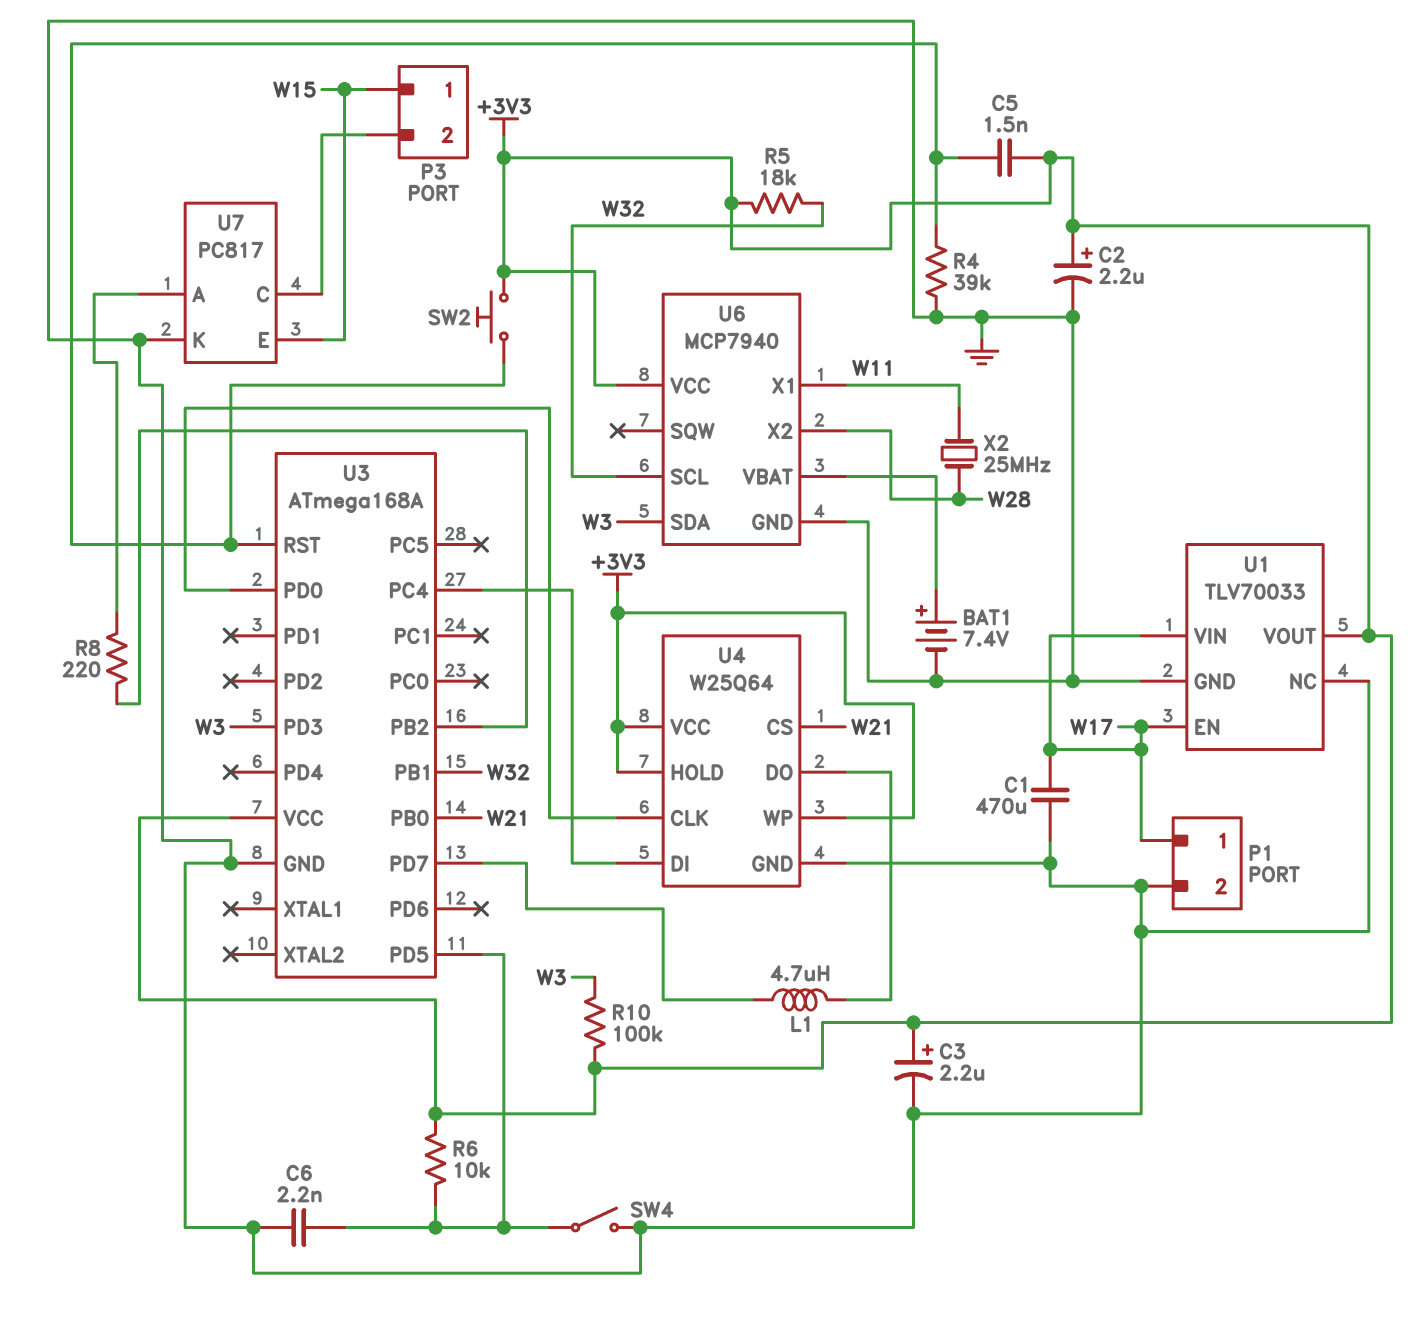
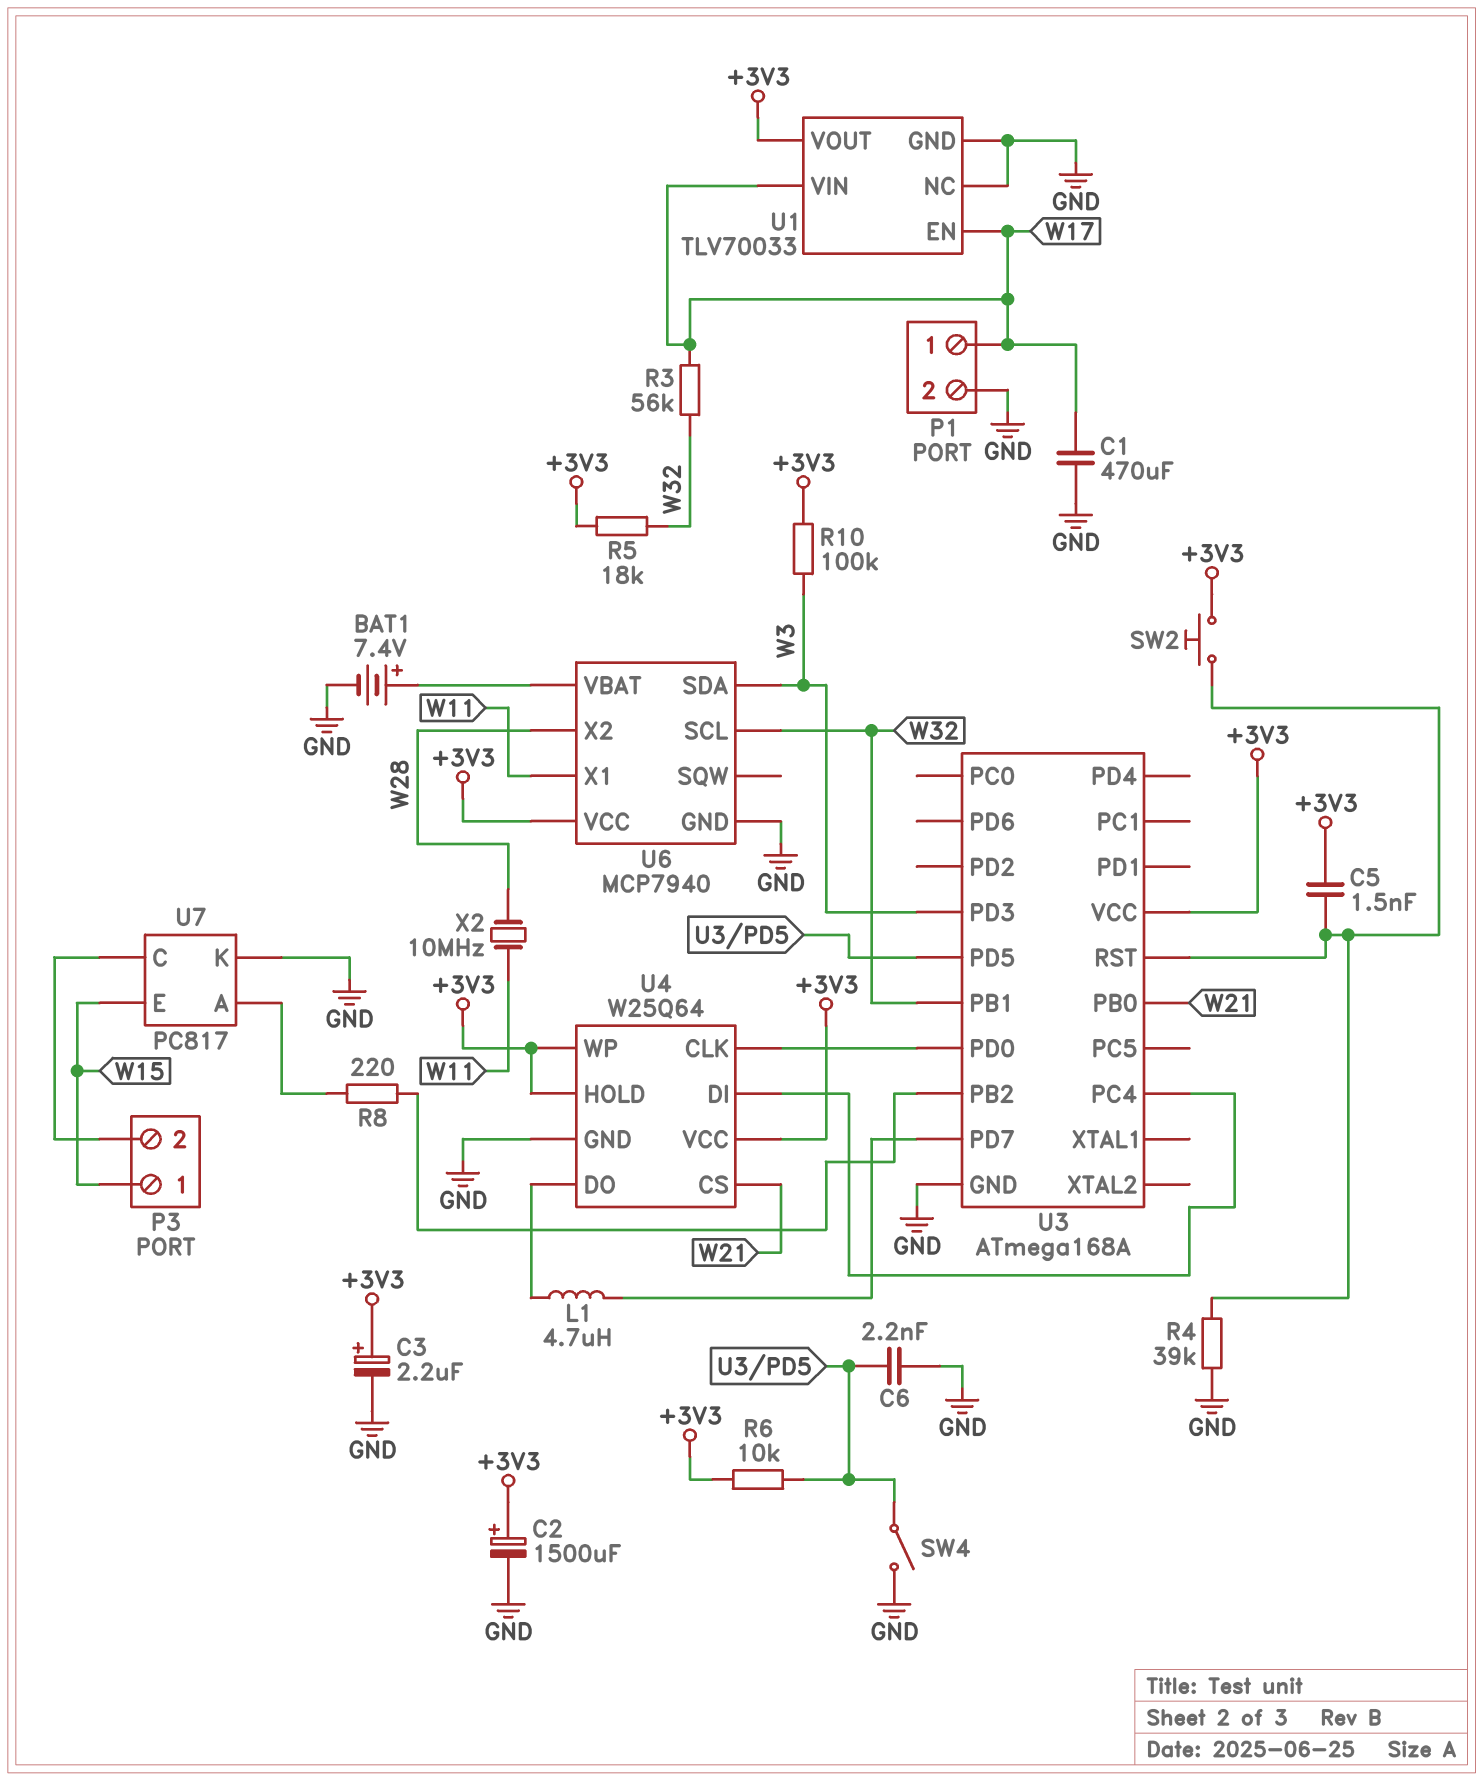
C2: 2.2uF (plus +3V3, minus GND) -> 1500uF (plus +3V3, minus GND)
R3: none -> 56k (W17, W32)
X2: 25MHz (W11, W28) -> 10MHz (W11, W28)

